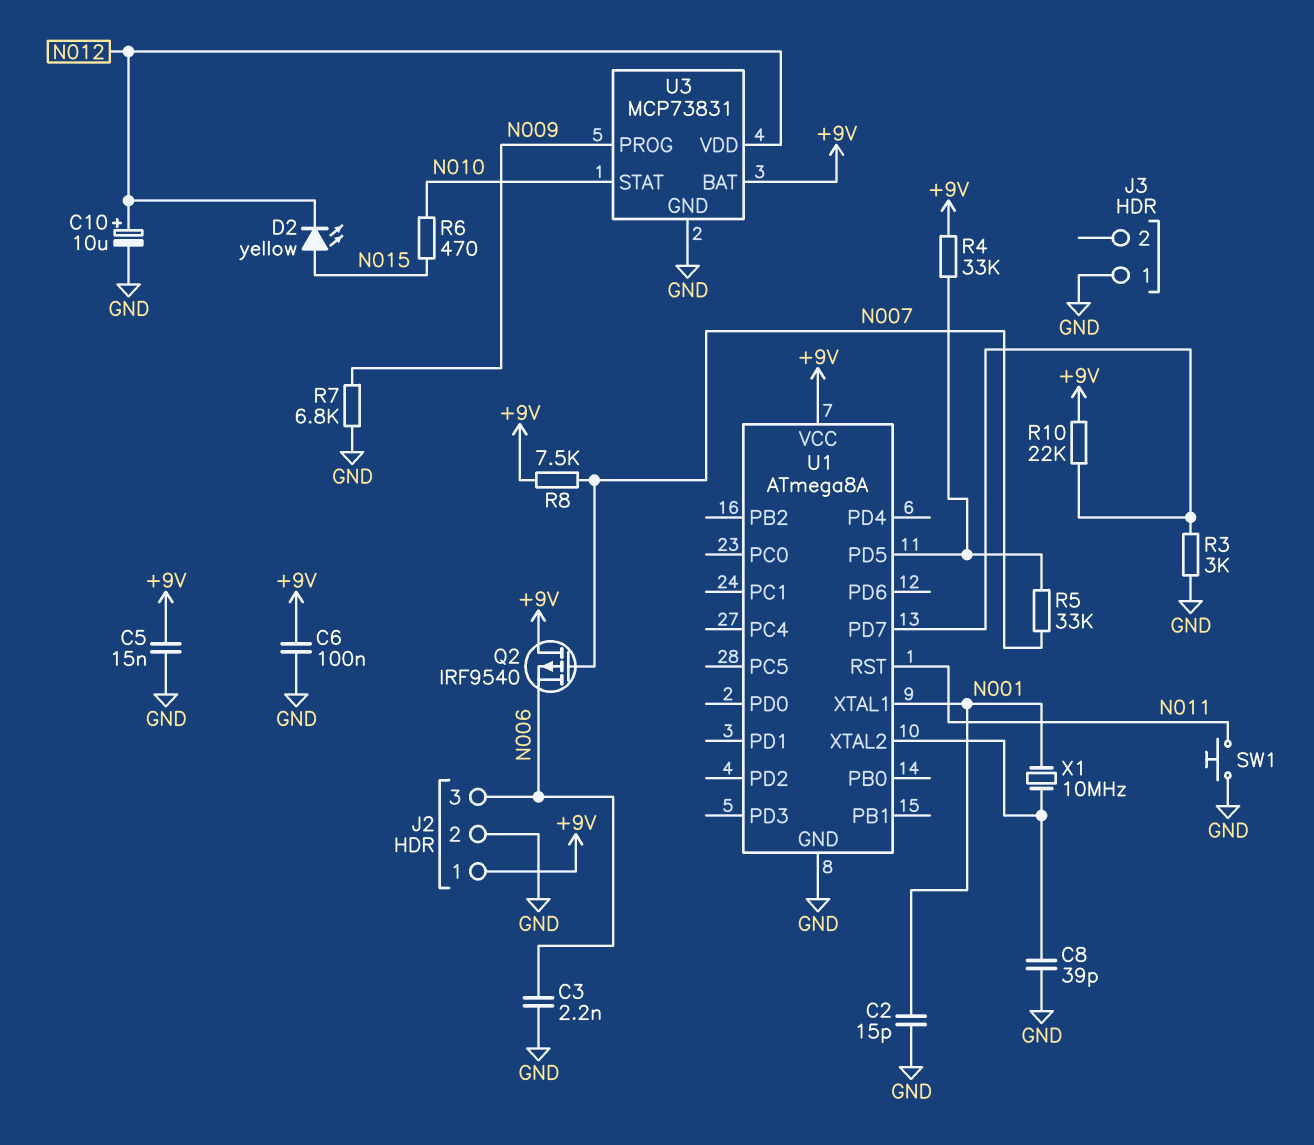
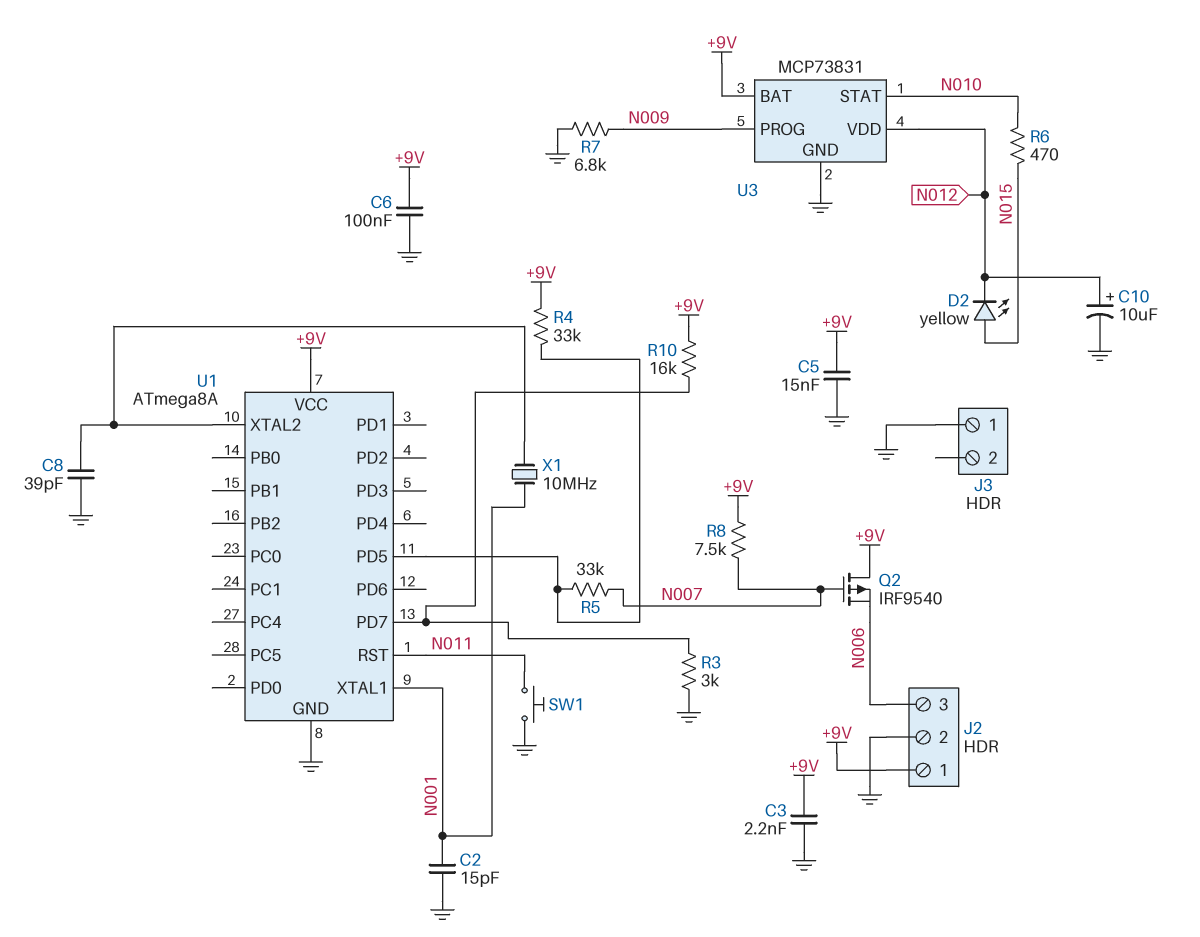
C3: 2.2nF (GND, N006) -> 2.2nF (+9V, GND)
R10: 22k (+9V, U1/PD7) -> 16k (+9V, U1/PD7)

